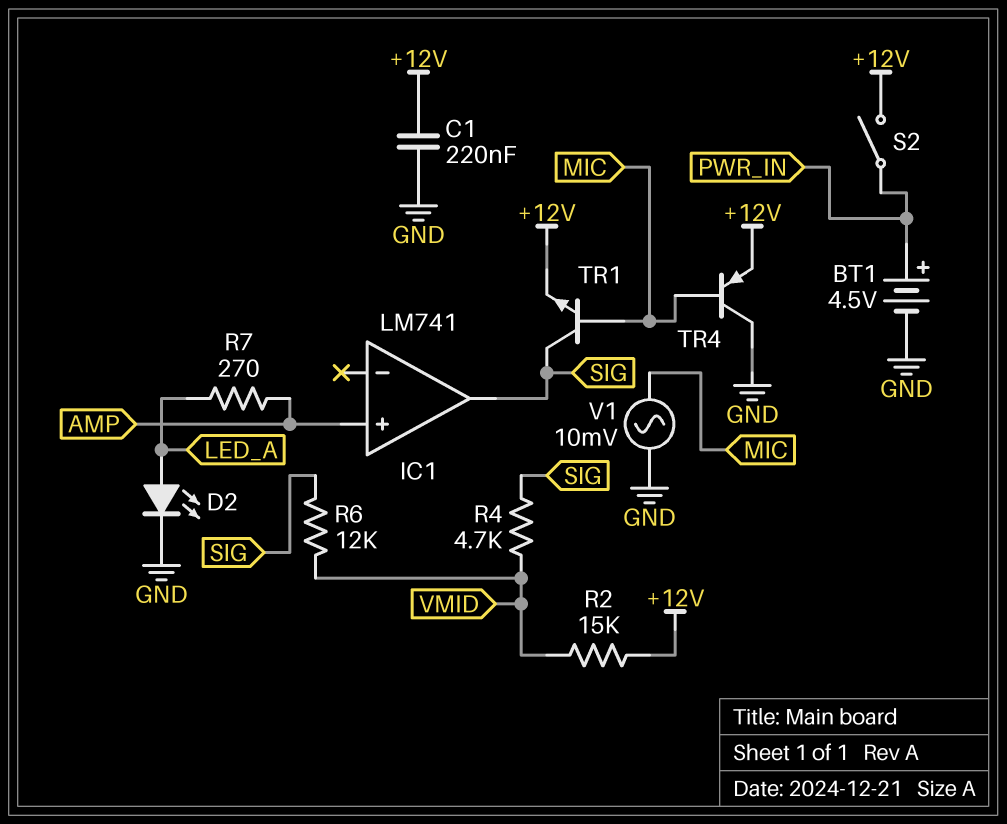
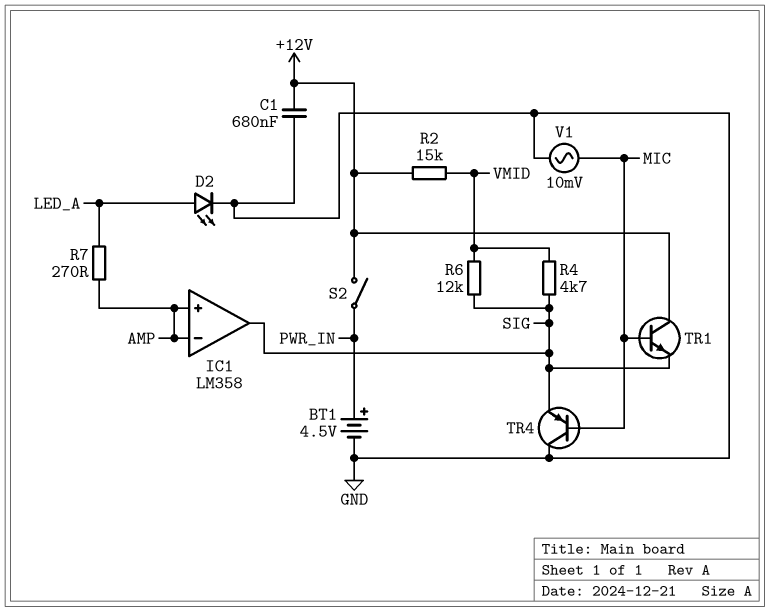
C1: 220nF (+12V, GND) -> 680nF (+12V, GND)
IC1: LM741 -> LM358
IC1 pin in-: none -> AMP
TR1: NPN (B MIC, C SIG, E +12V) -> NPN (B MIC, C +12V, E SIG)
TR4: PNP (B MIC, C GND, E +12V) -> PNP (B MIC, C GND, E SIG)

